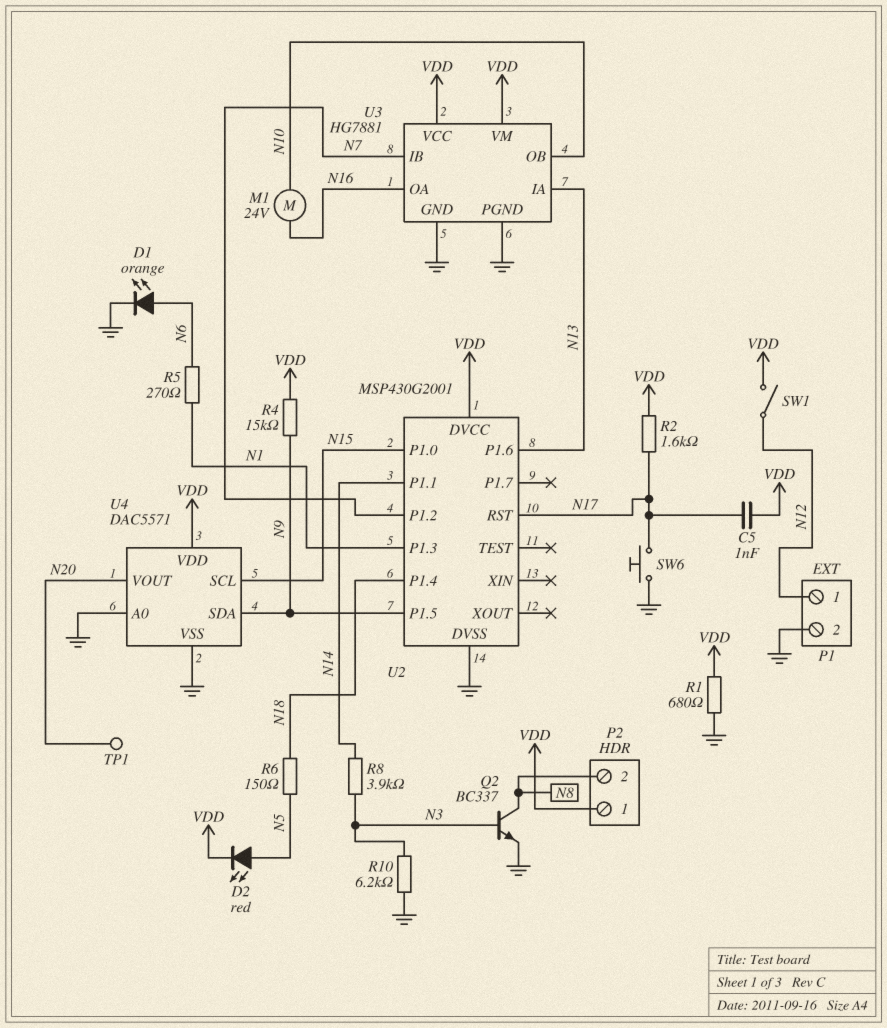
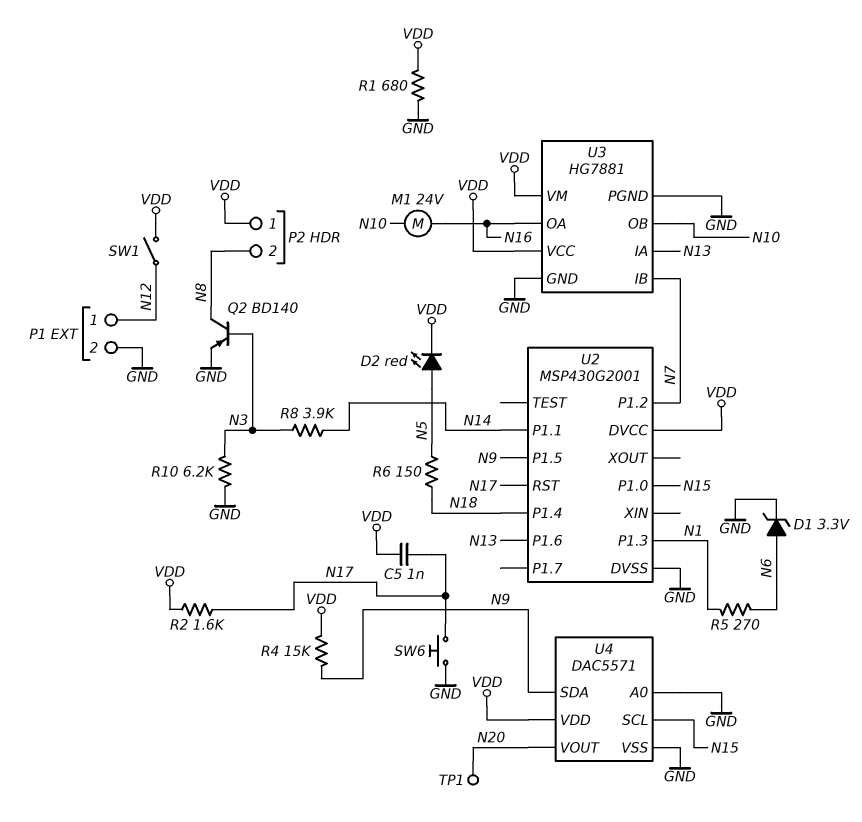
D1: LED orange (A N6, K GND) -> zener 3.3V (A N6, K GND)
Q2: NPN BC337 (B N3, C N8, E GND) -> PNP BD140 (B N3, C N8, E GND)

